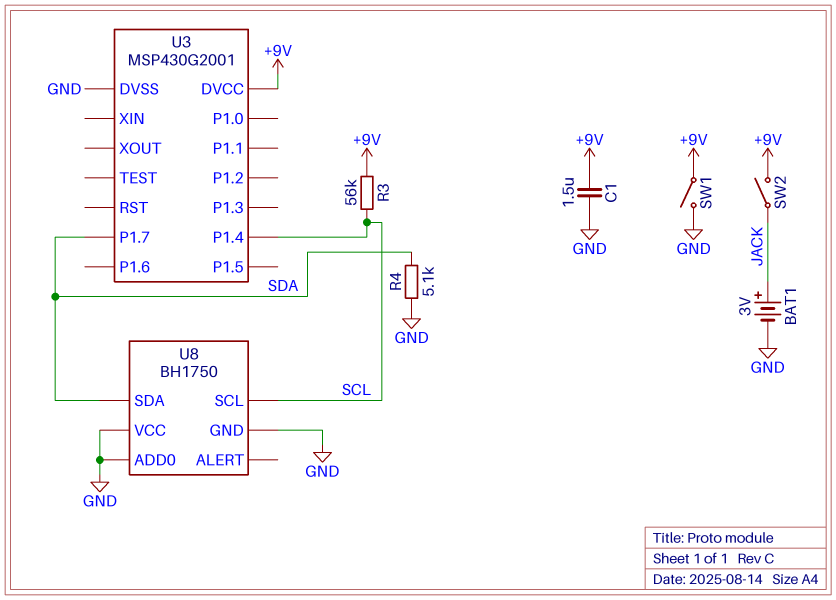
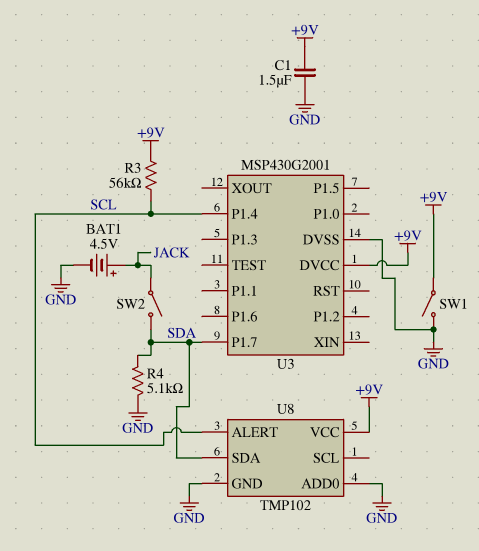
BAT1: 3V (plus JACK, minus GND) -> 4.5V (plus JACK, minus GND)
SW2: switch (+9V, JACK) -> switch (JACK, SDA)
U8: BH1750 -> TMP102
U8 pin ALERT: none -> SCL
U8 pin SCL: SCL -> none
U8 pin VCC: GND -> +9V

